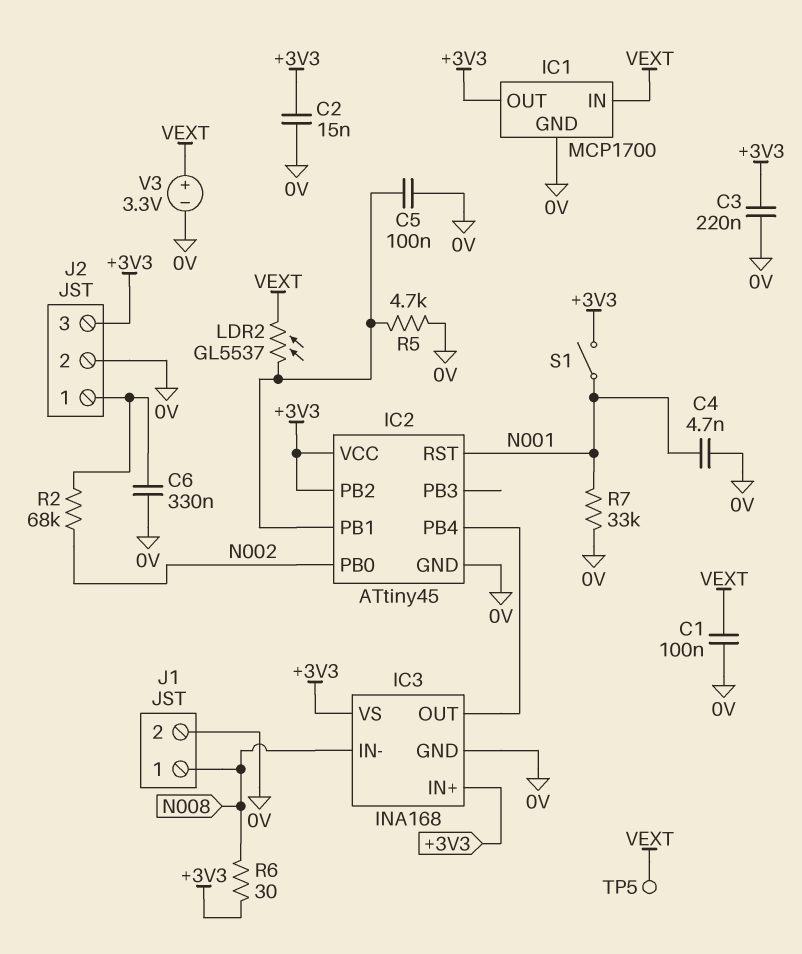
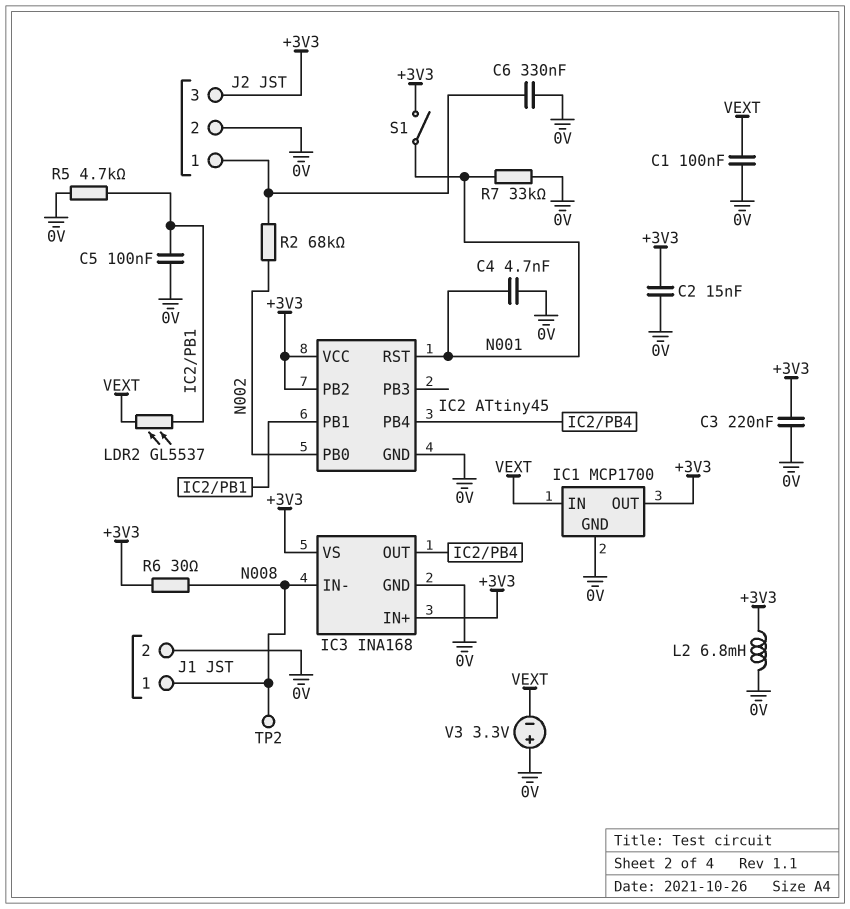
L2: none -> 6.8mH (+3V3, 0V)
TP2: none -> test point (N008)
TP5: test point (VEXT) -> none
V3: 3.3V (plus VEXT, minus 0V) -> 3.3V (plus 0V, minus VEXT)

